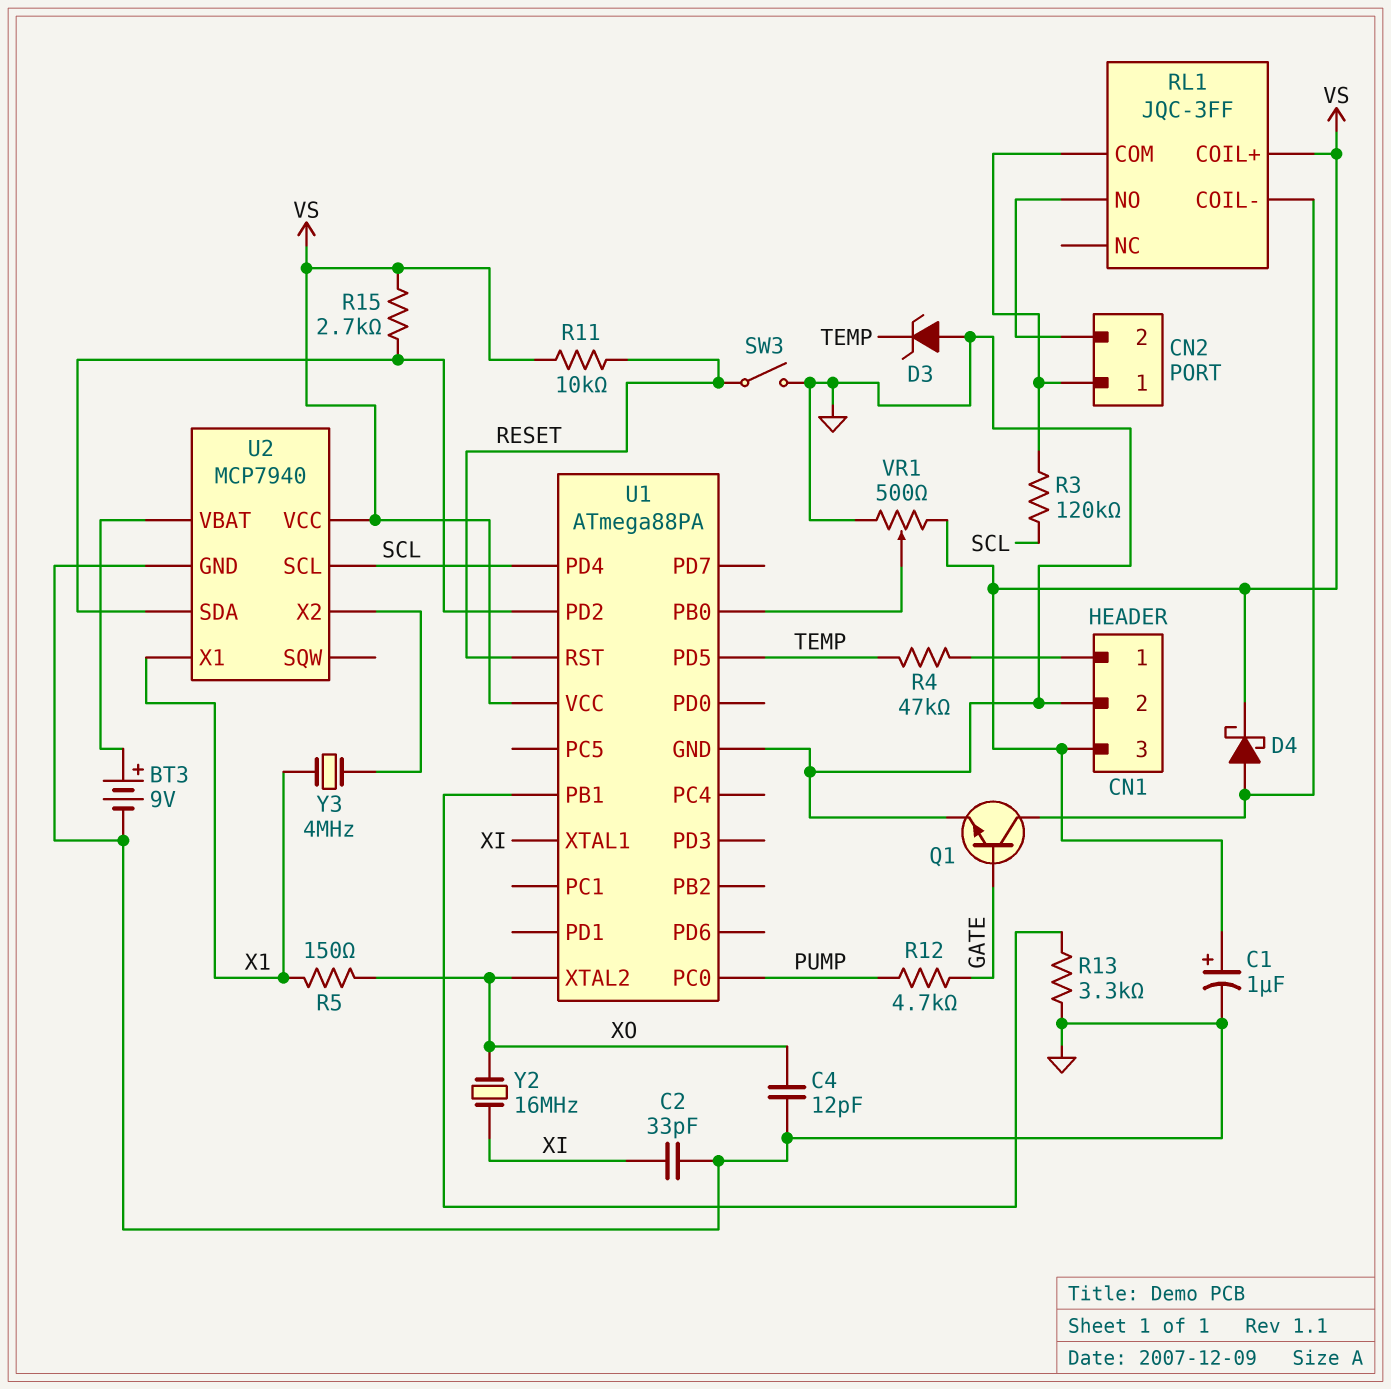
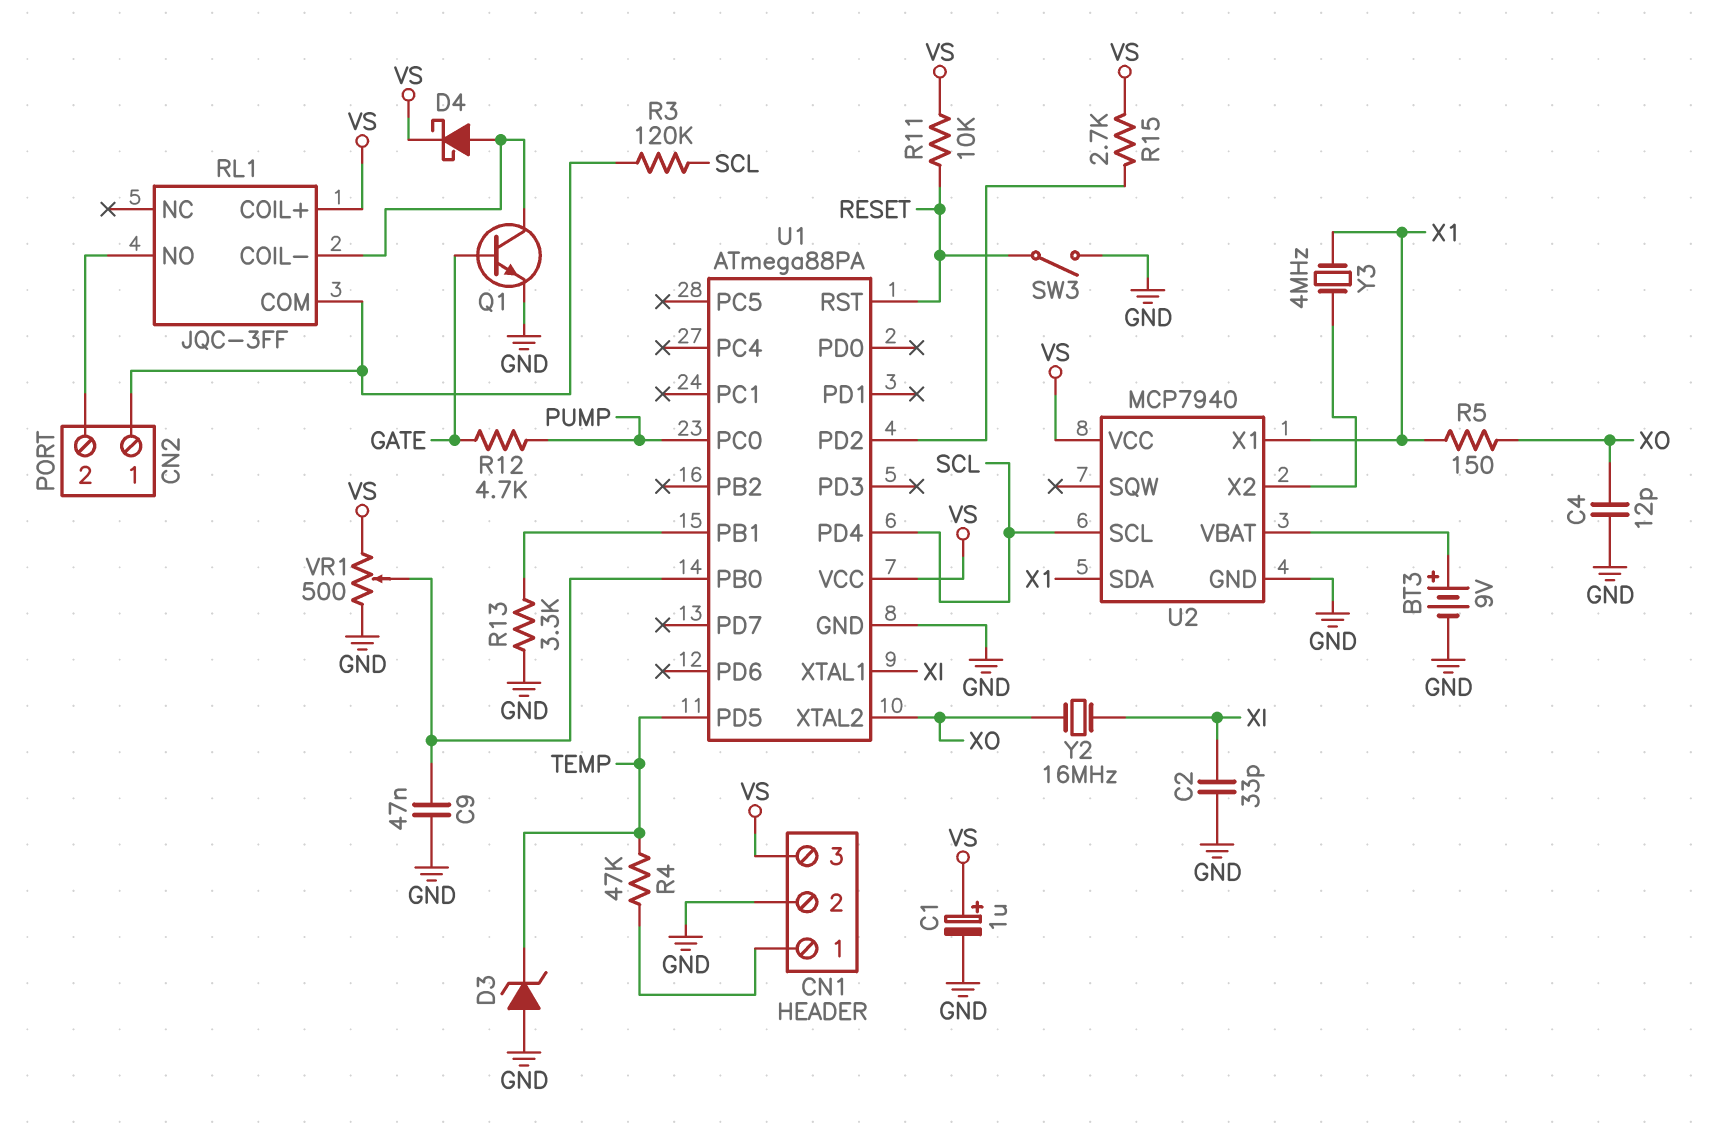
C9: none -> 47nF (GND, U1/PB0)
U2 pin SDA: U1/PD2 -> X1

